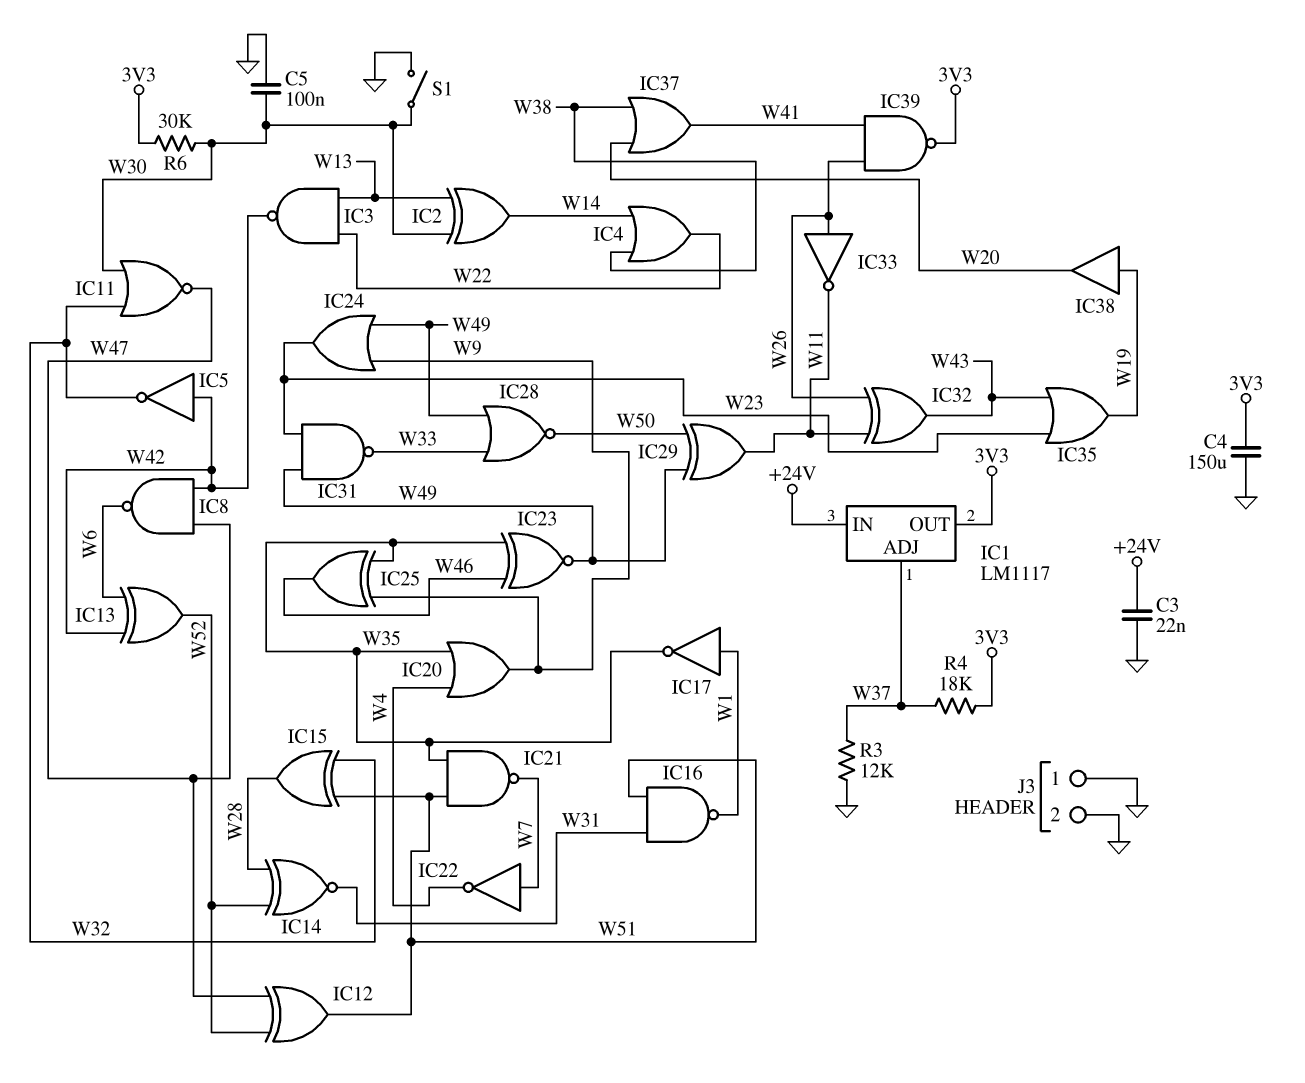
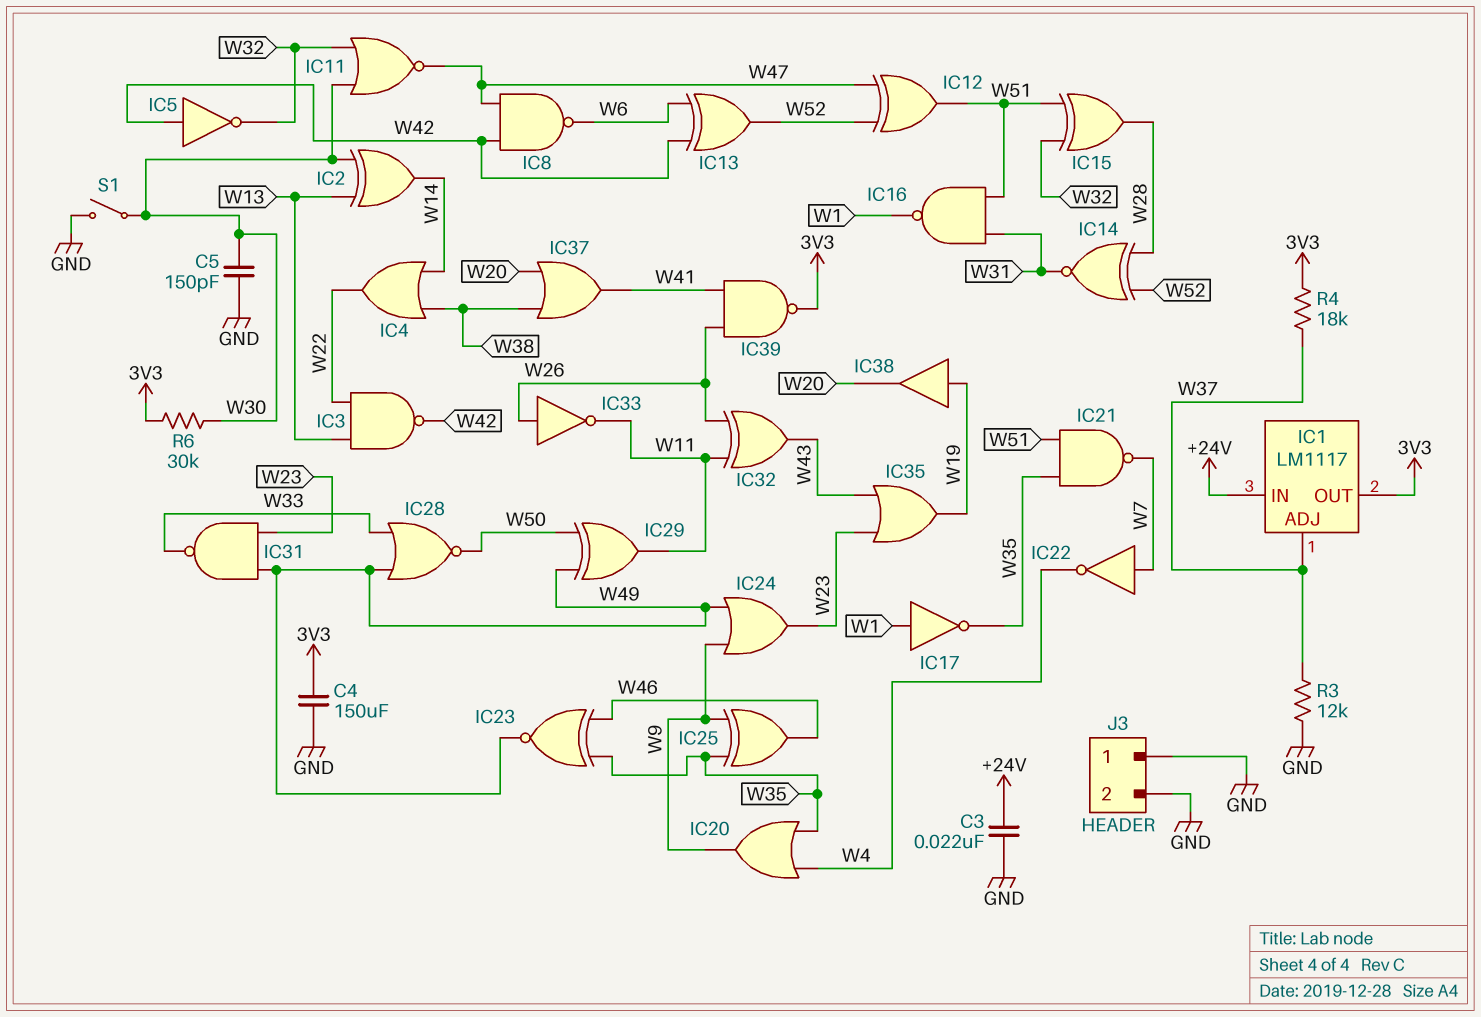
C5: 100nF (GND, W30) -> 150pF (GND, W30)

